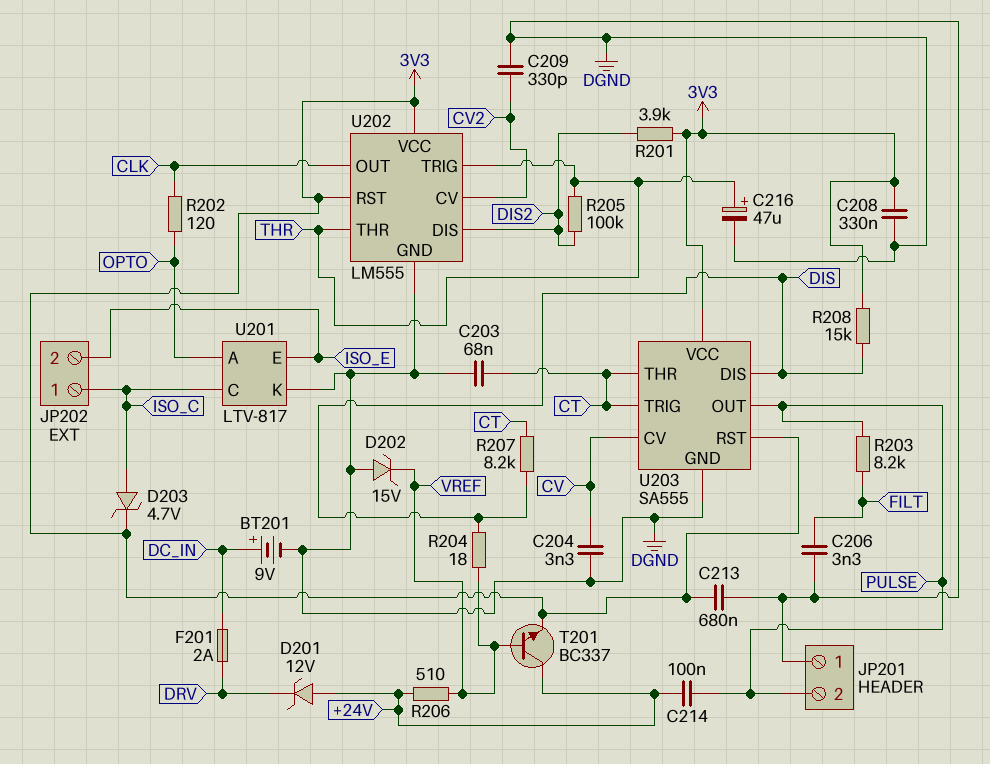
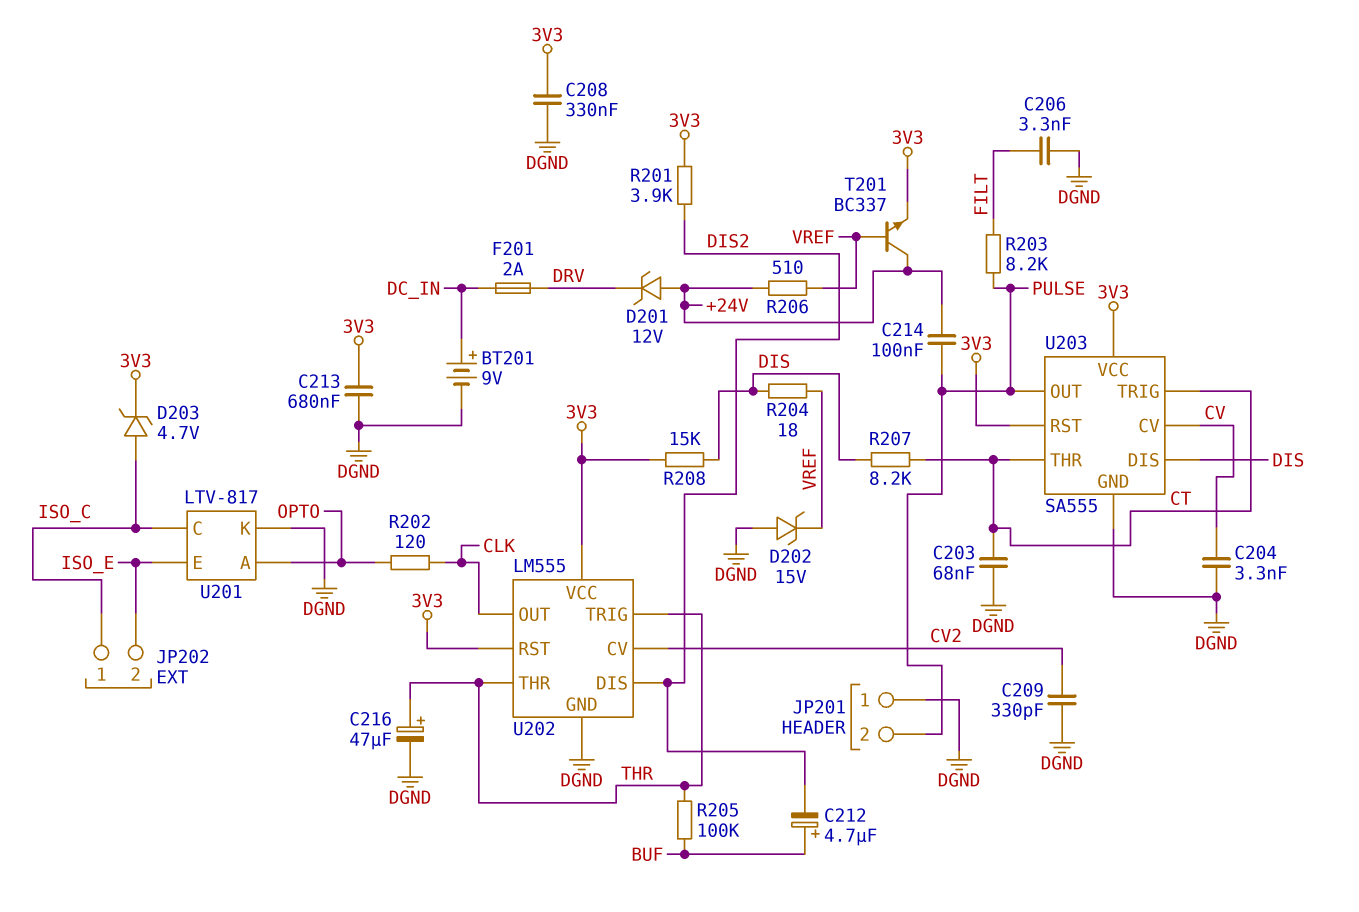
C212: none -> 4.7uF (plus BUF, minus DIS2)
R205: 100k (DIS2, THR) -> 100k (BUF, THR)

